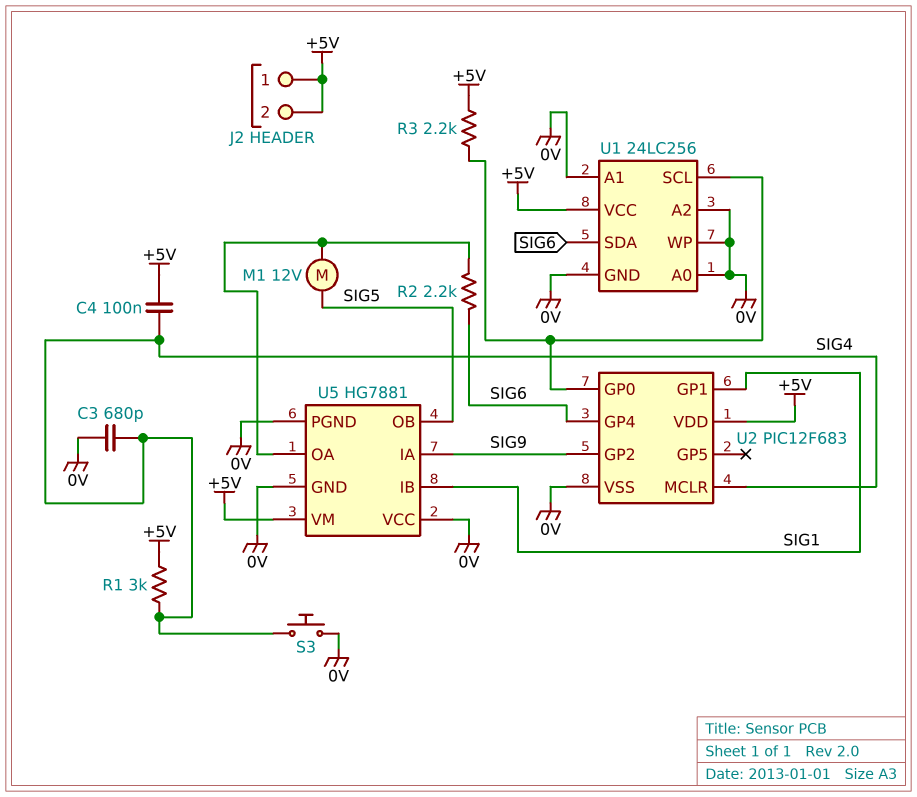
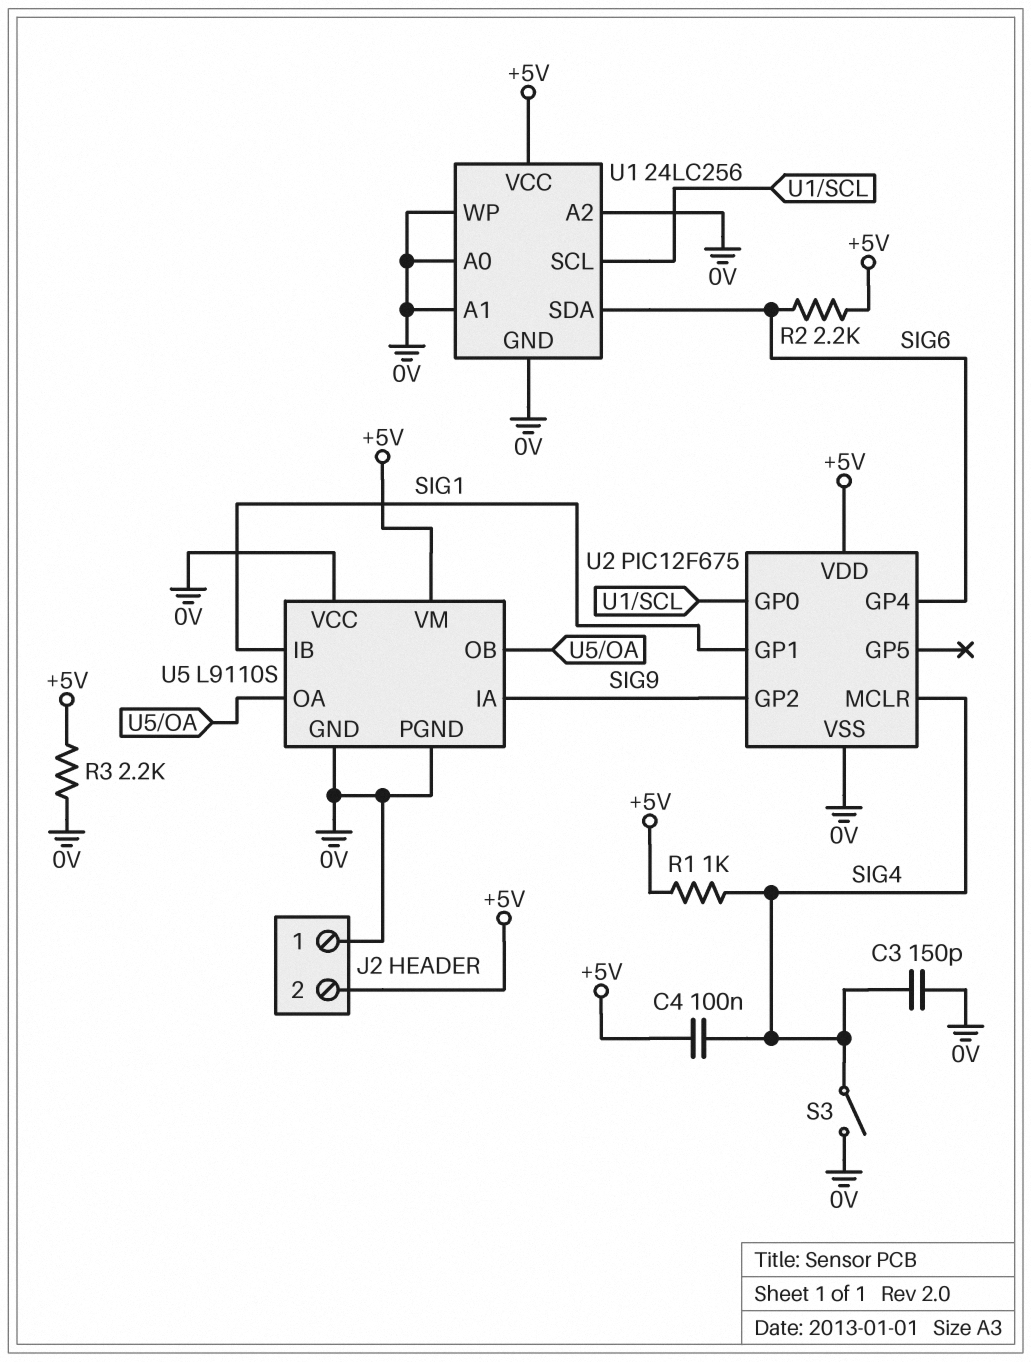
C3: 680pF (0V, SIG4) -> 150pF (0V, SIG4)
J2 pin 1: +5V -> 0V
M1: motor 12V (SIG5, U5/OA) -> none
R1: 3k (+5V, SIG4) -> 1k (+5V, SIG4)
R2: 2.2k (SIG6, U5/OA) -> 2.2k (+5V, SIG6)
R3: 2.2k (+5V, U1/SCL) -> 2.2k (+5V, 0V)
S3: button (0V, SIG4) -> switch (0V, SIG4)
U2: PIC12F683 -> PIC12F675
U5: HG7881 -> L9110S
U5 pin OB: SIG5 -> U5/OA

